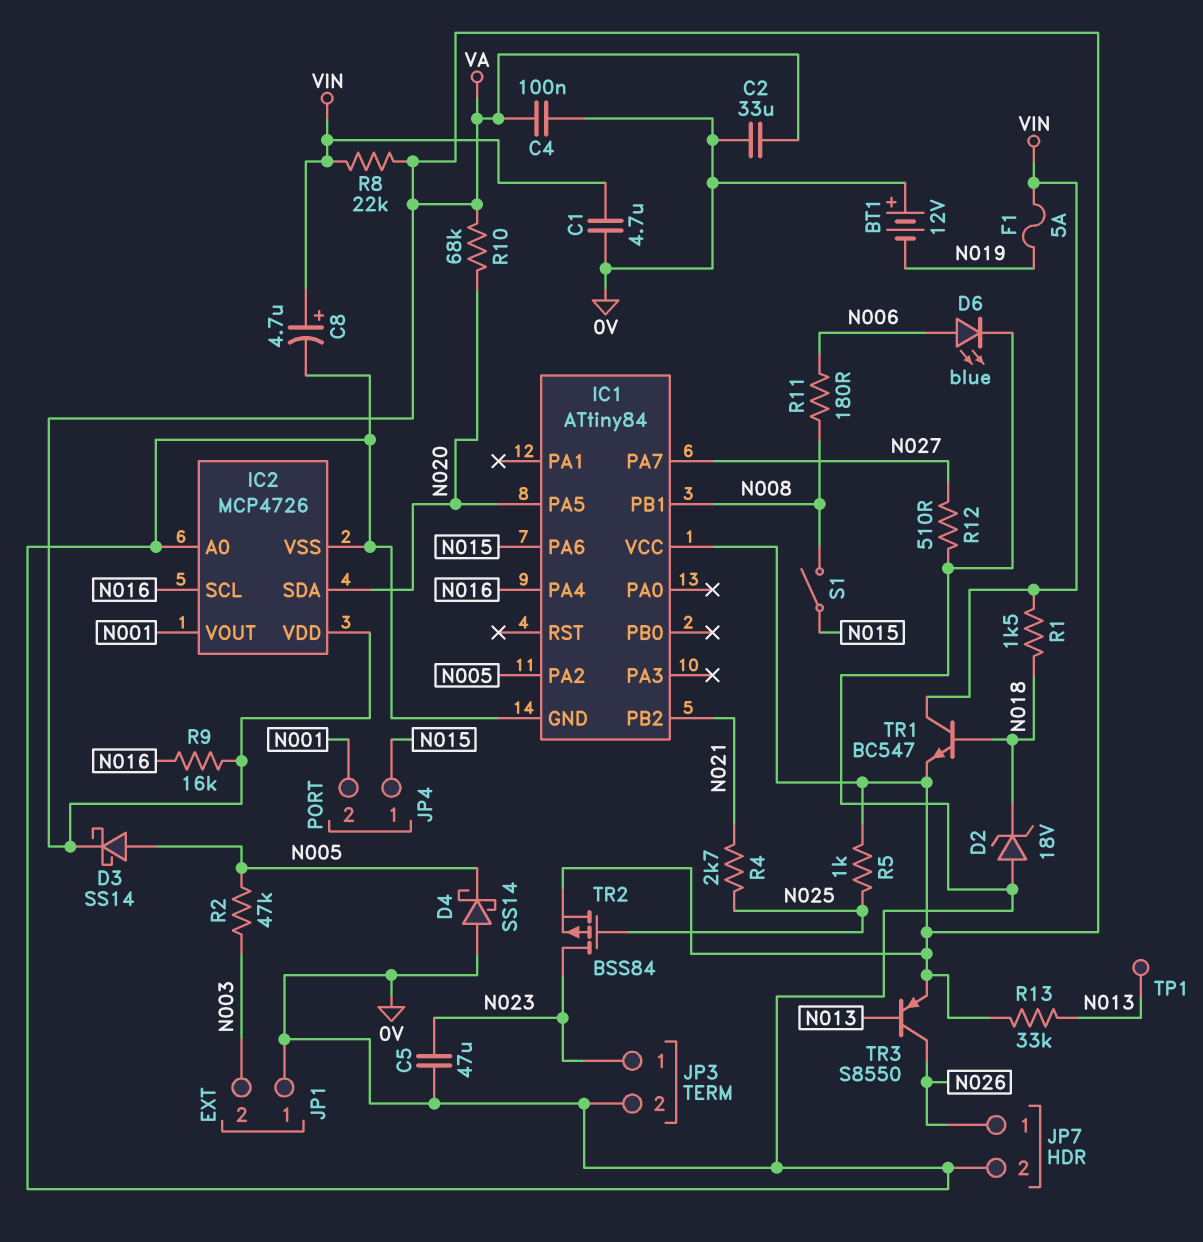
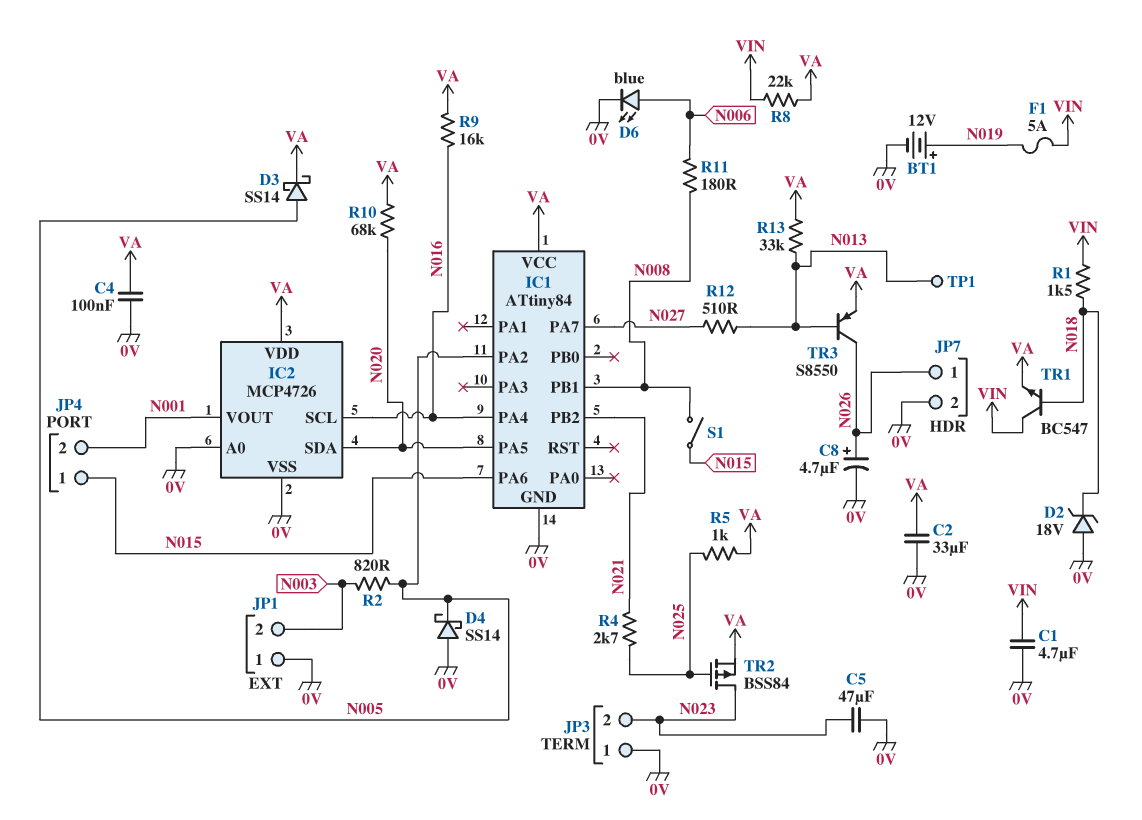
BT1: 12V (plus 0V, minus N019) -> 12V (plus N019, minus 0V)
C8: 4.7uF (plus VIN, minus 0V) -> 4.7uF (plus N026, minus 0V)
JP3 pin 1: N023 -> 0V
JP3 pin 2: 0V -> N023
R2: 47k (N003, N005) -> 820 (N003, N005)
R12: 510 (0V, N027) -> 510 (N013, N027)

